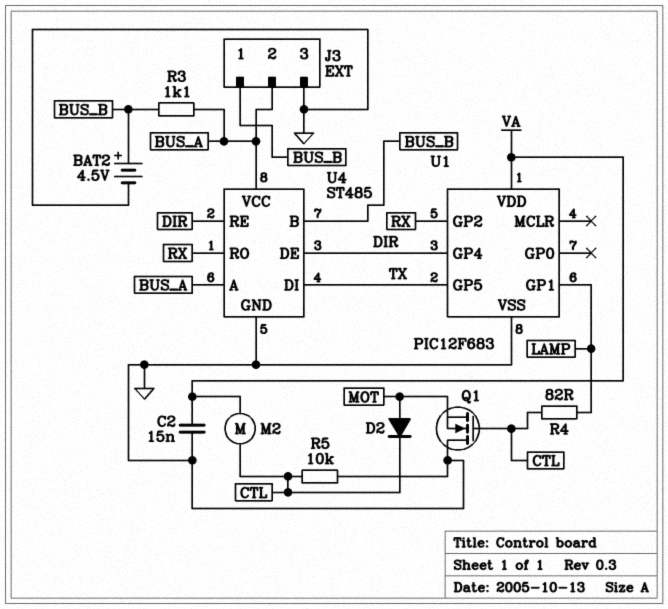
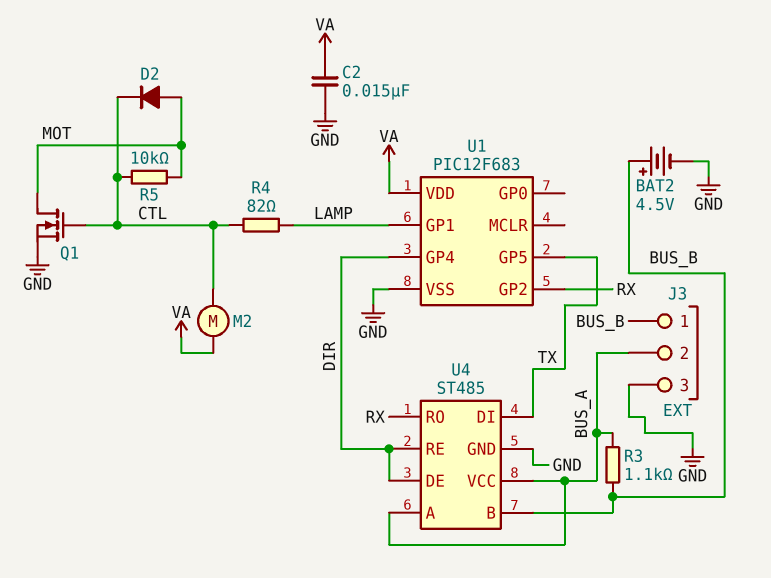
Q1: NMOS (G CTL, D GND, S MOT) -> NMOS (G CTL, D MOT, S GND)
R5: 10k (CTL, GND) -> 10k (CTL, MOT)

